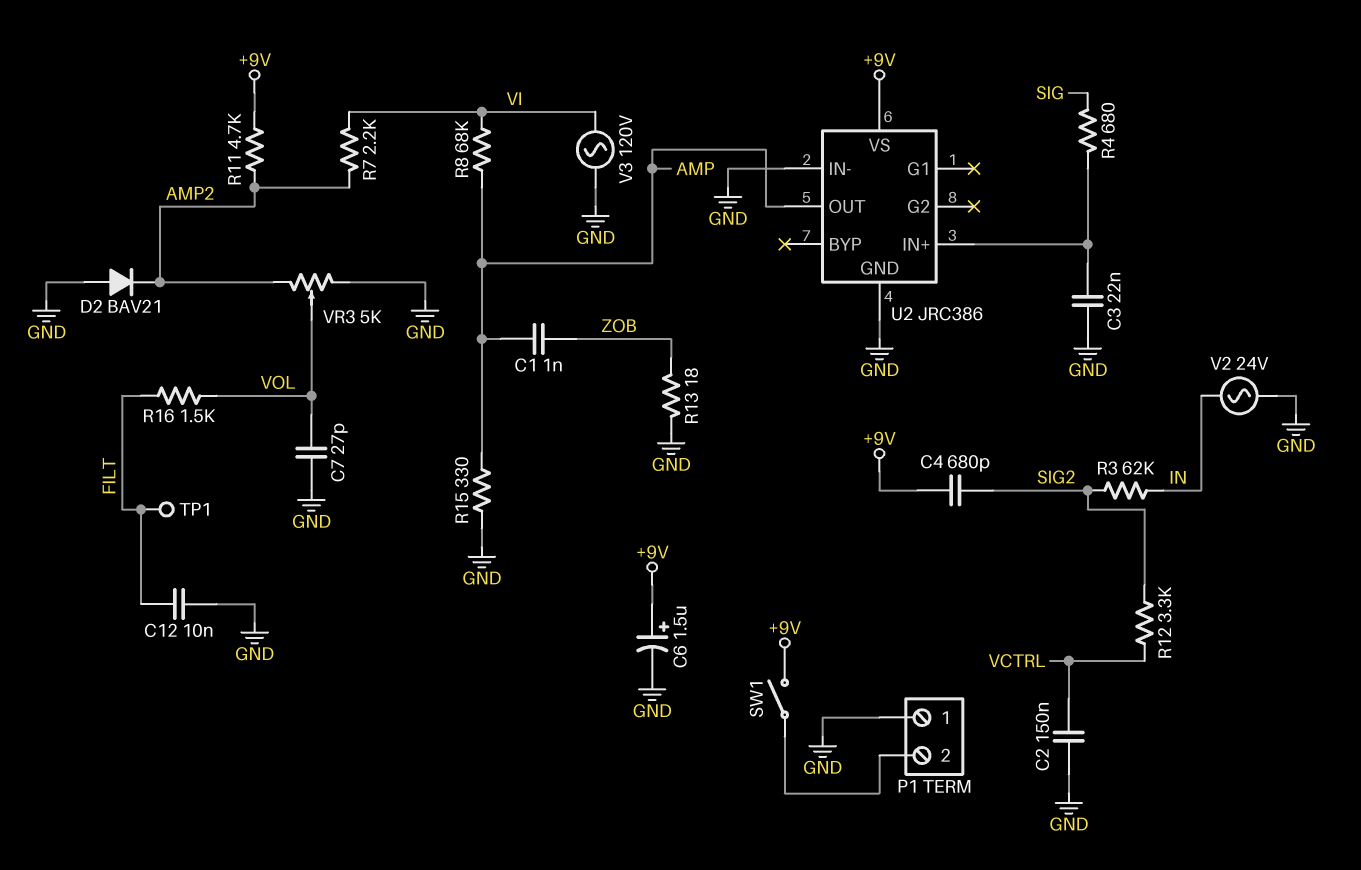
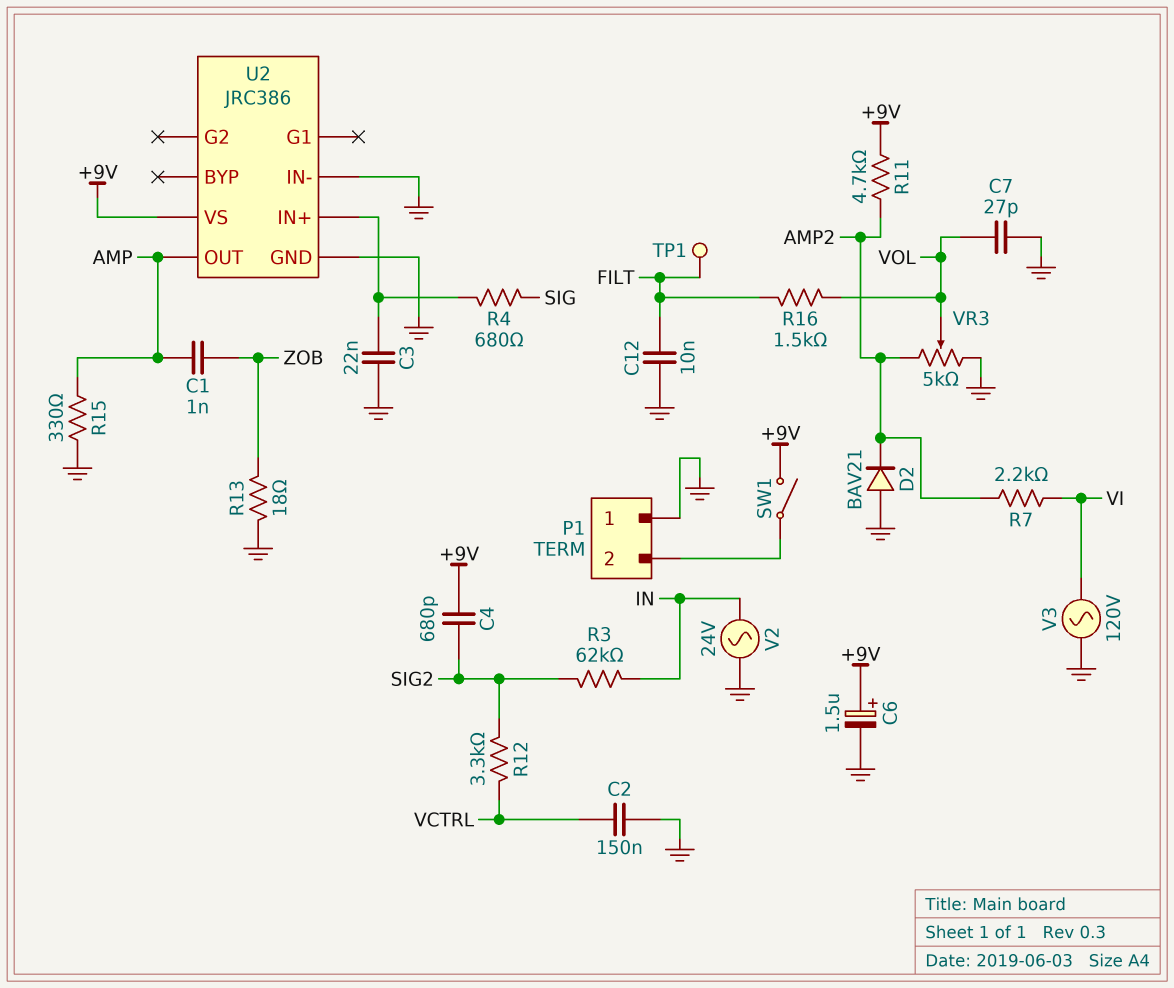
R8: 68k (AMP, VI) -> none

